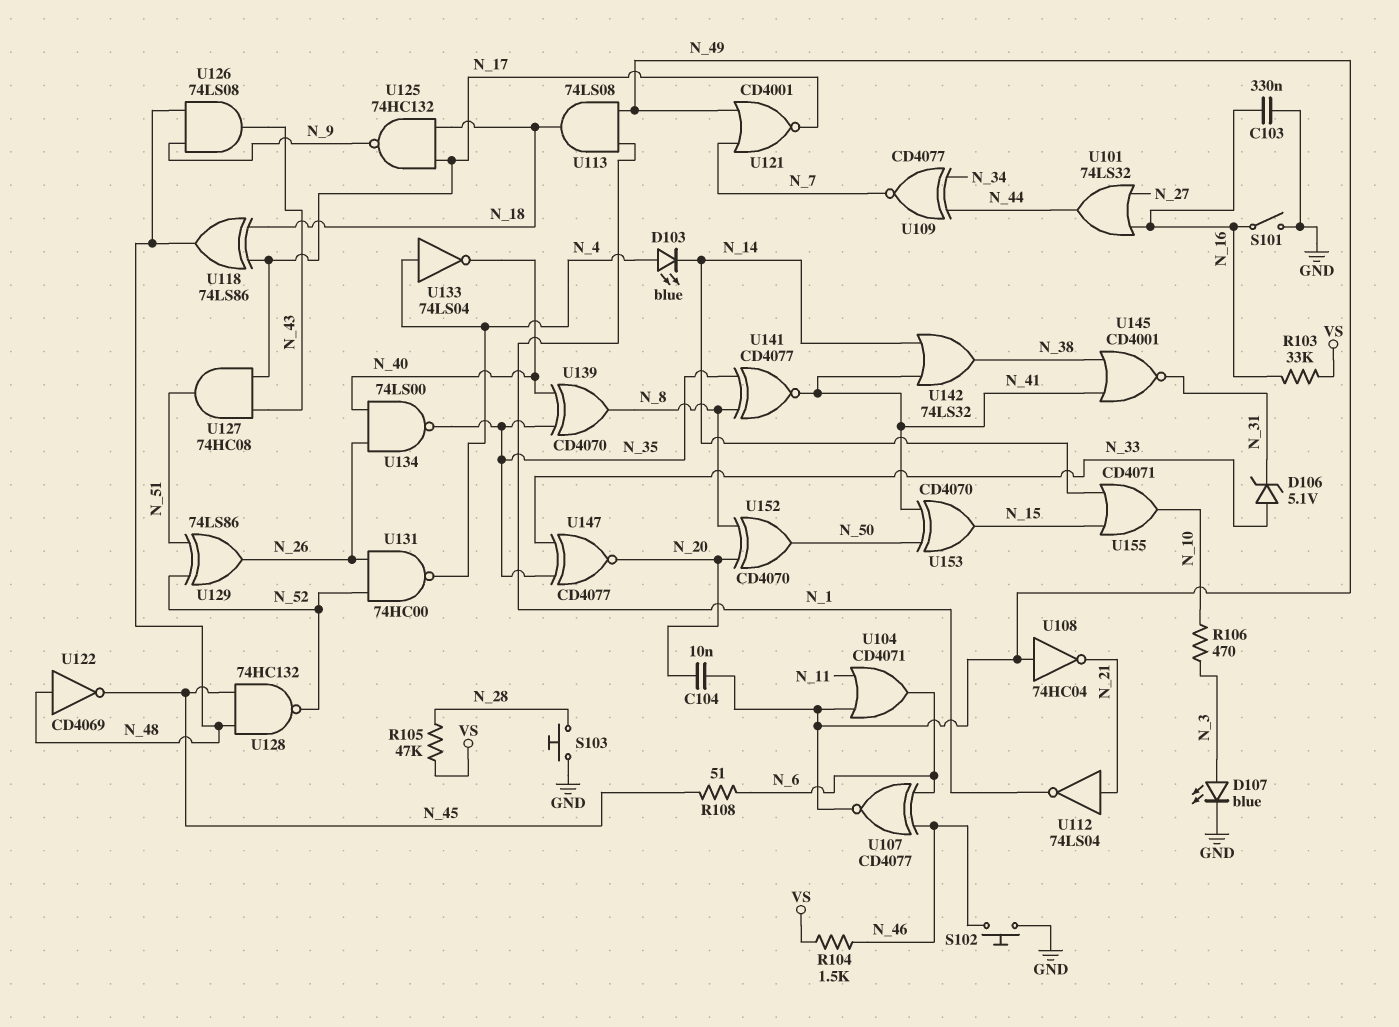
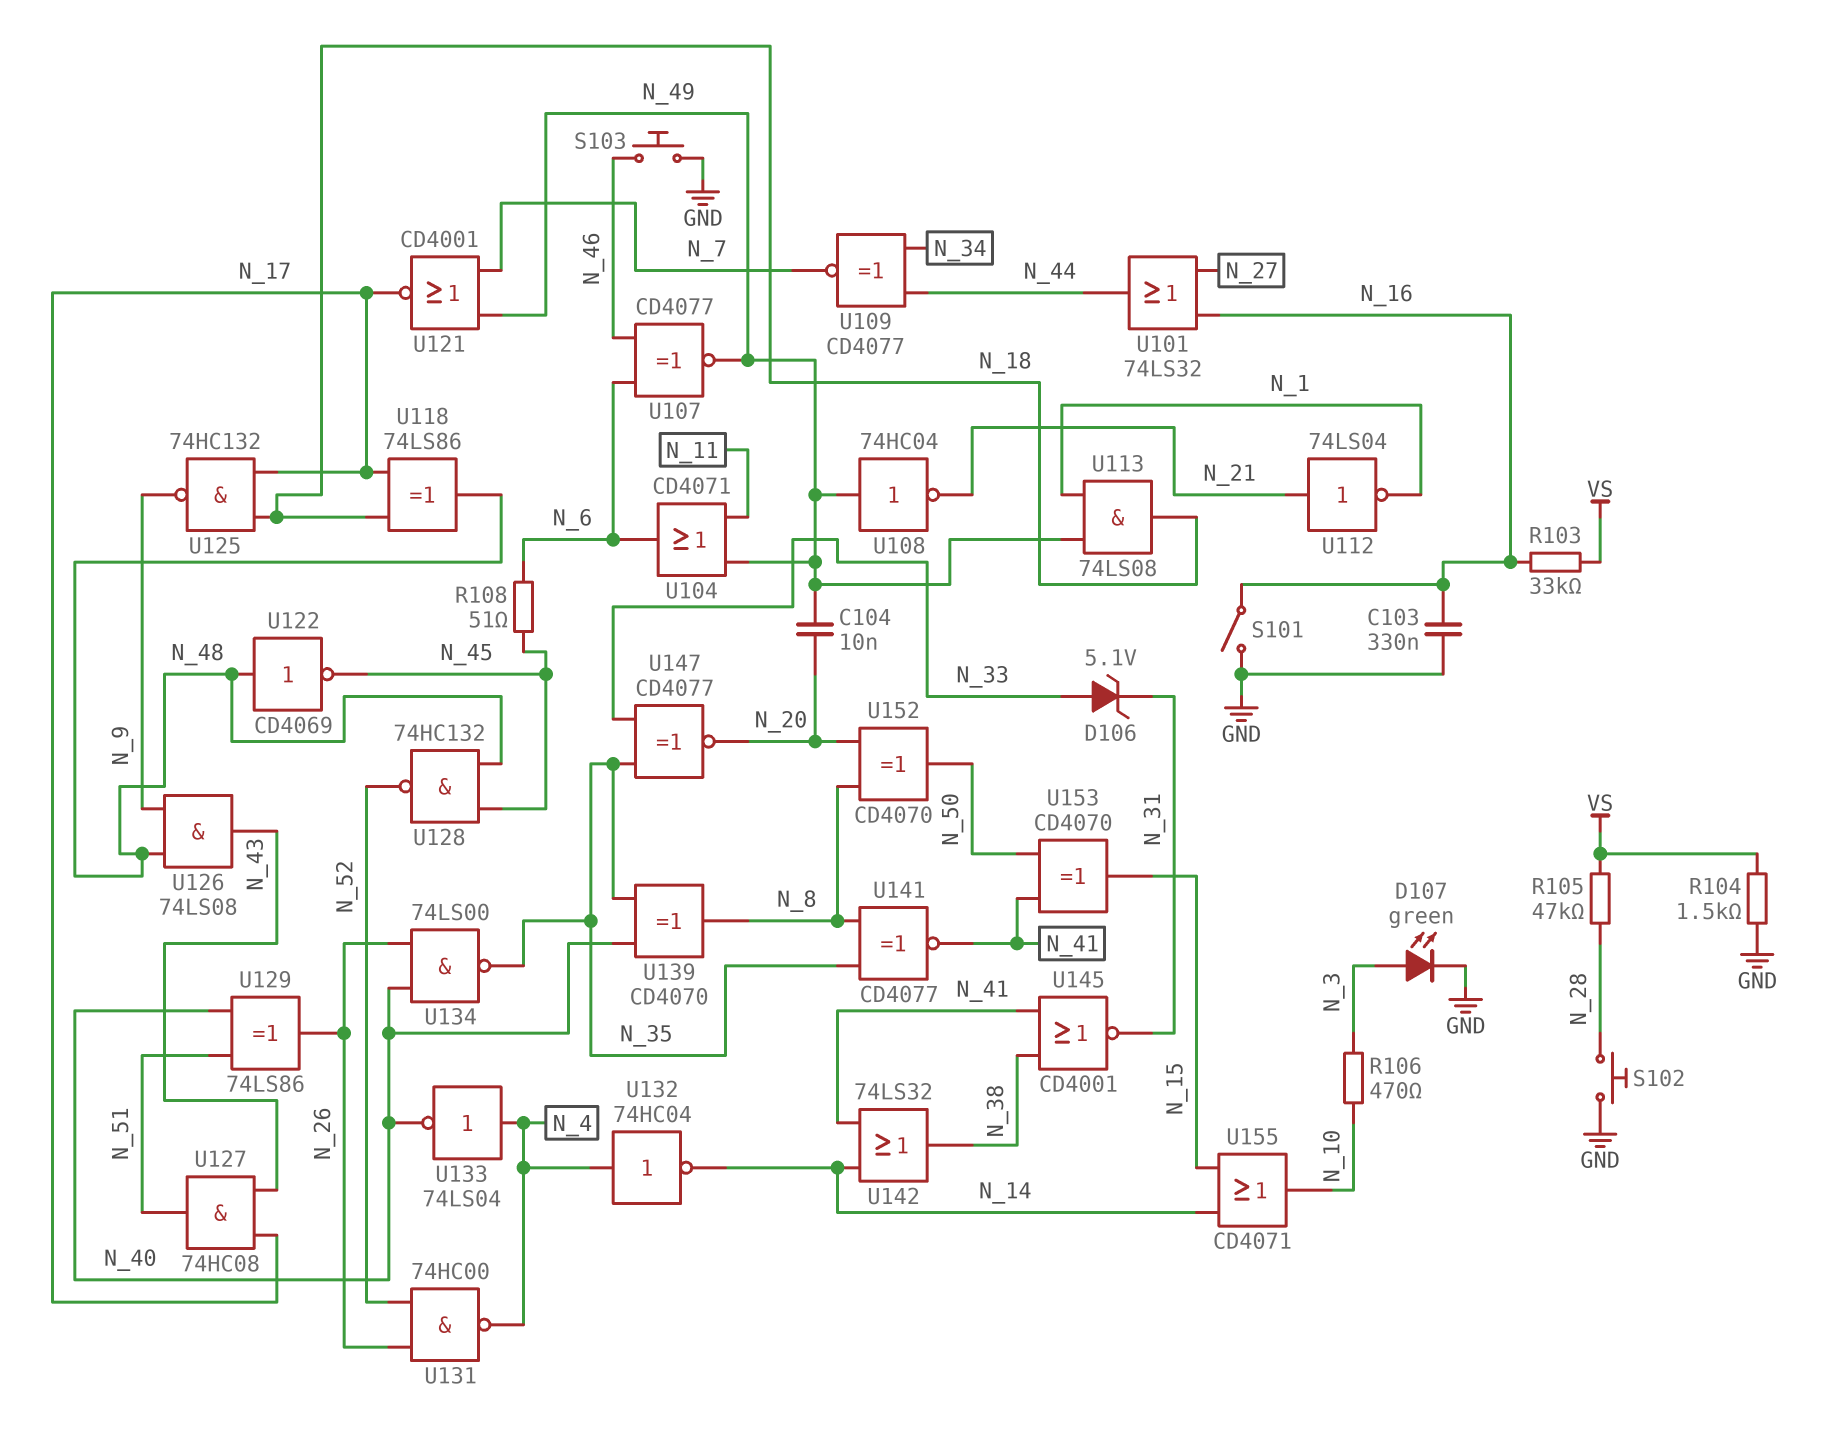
D103: LED blue (A N_4, K N_14) -> none
D107: LED blue (A N_3, K GND) -> LED green (A N_3, K GND)
R104: 1.5k (N_46, VS) -> 1.5k (GND, VS)
S102: button (GND, N_46) -> button (GND, N_28)
S103: button (GND, N_28) -> button (GND, N_46)
U129: XOR 74LS86 (in N_51, in N_52, out N_26) -> XOR 74LS86 (in N_40, in N_51, out N_26)
U132: none -> NOT 74HC04 (in N_4, out N_14)

